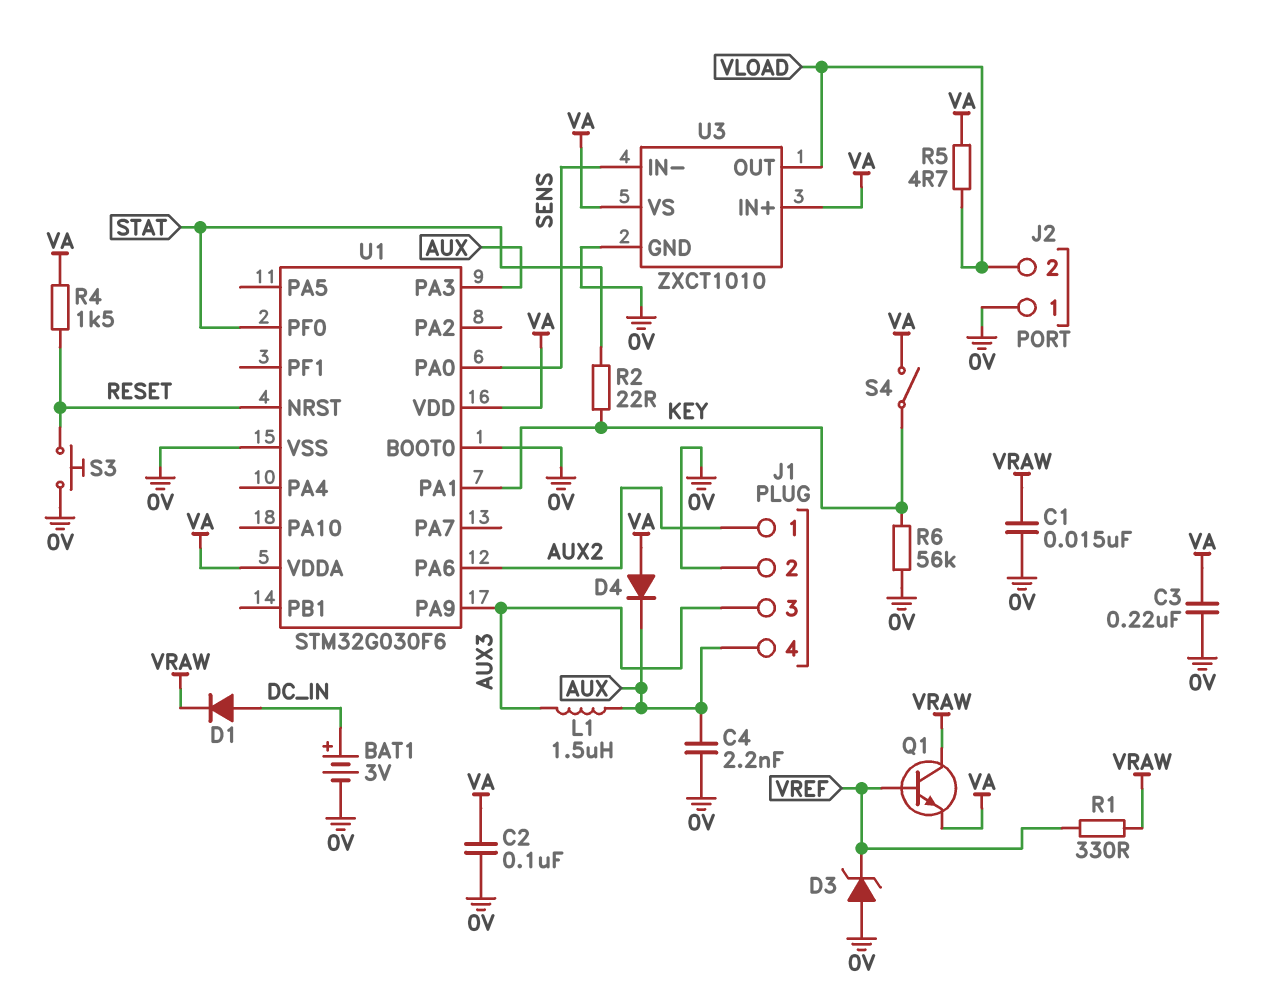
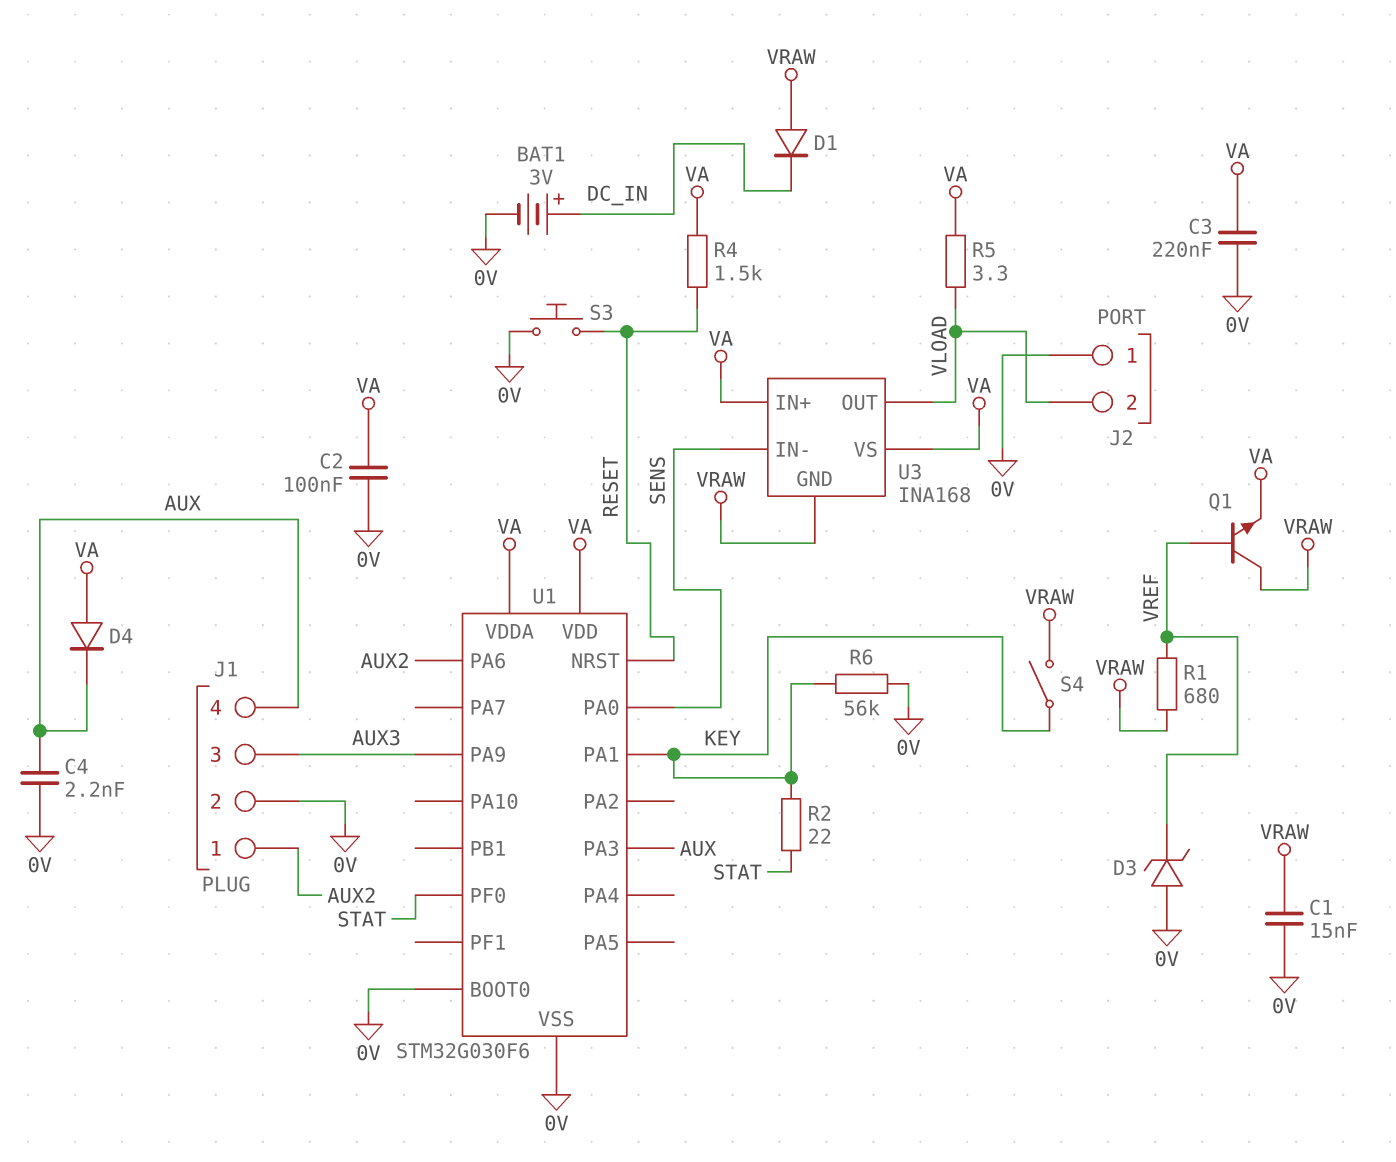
D1: diode (A DC_IN, K VRAW) -> diode (A VRAW, K DC_IN)
L1: 1.5uH (AUX, AUX3) -> none
R1: 330 (VRAW, VREF) -> 680 (VRAW, VREF)
R5: 4.7 (VA, VLOAD) -> 3.3 (VA, VLOAD)
S4: switch (KEY, VA) -> switch (KEY, VRAW)
U3: ZXCT1010 -> INA168
U3 pin GND: 0V -> VRAW

